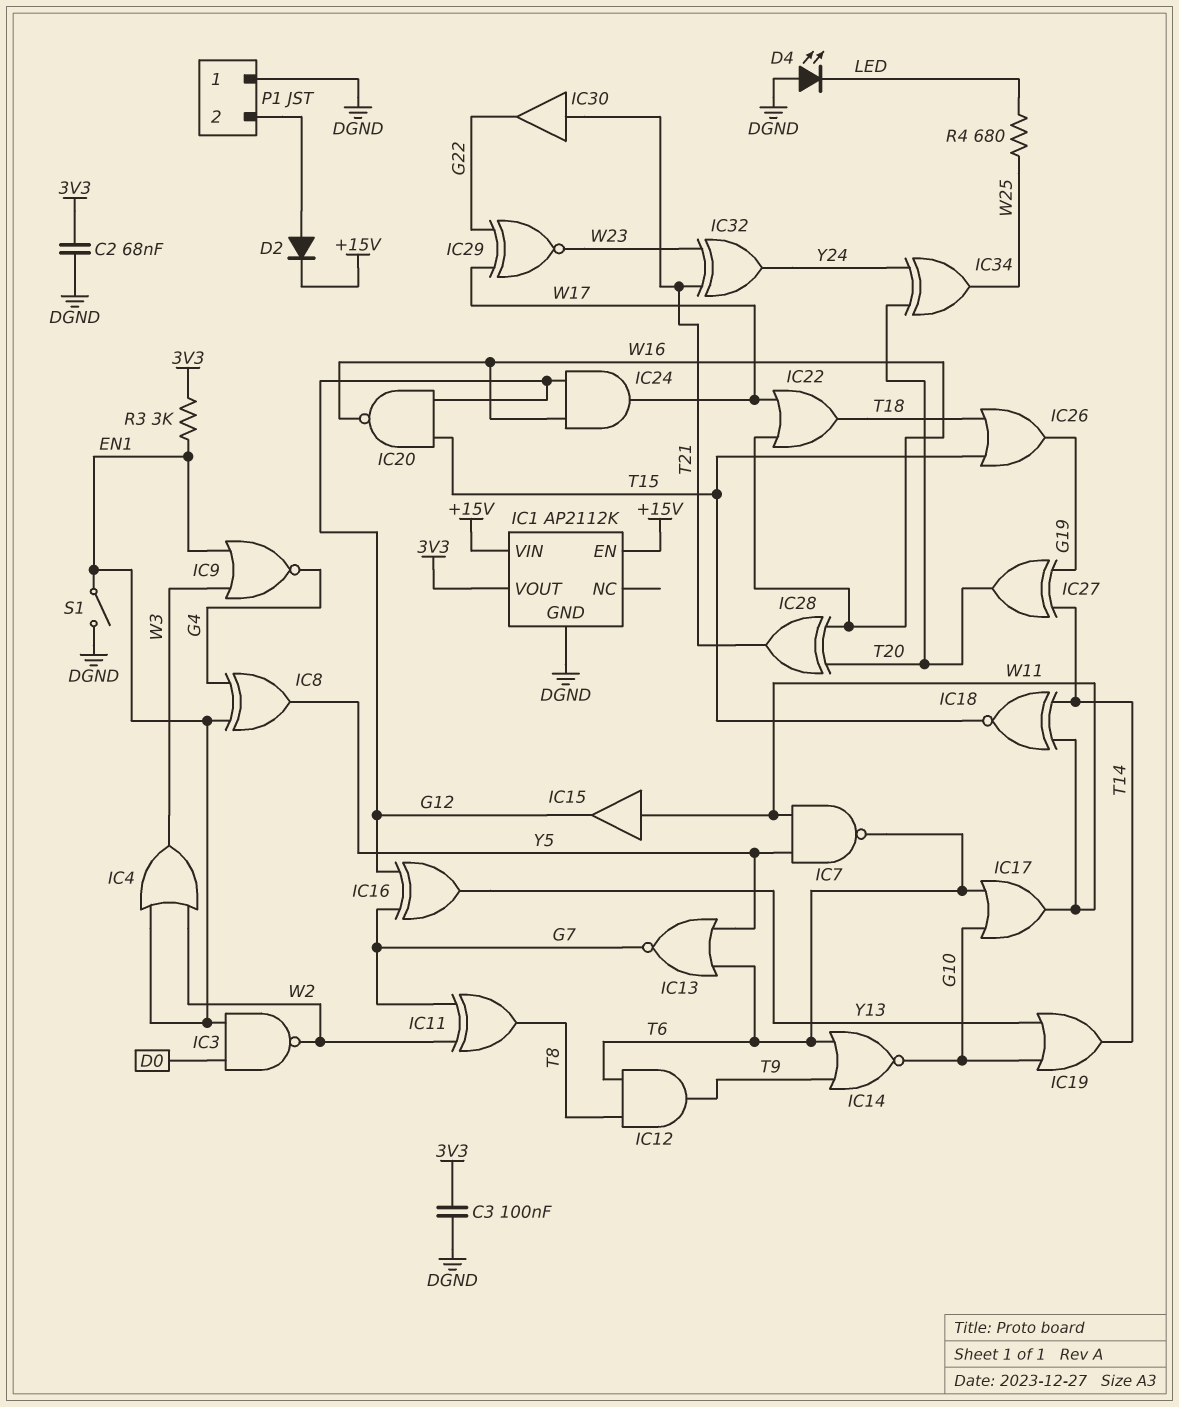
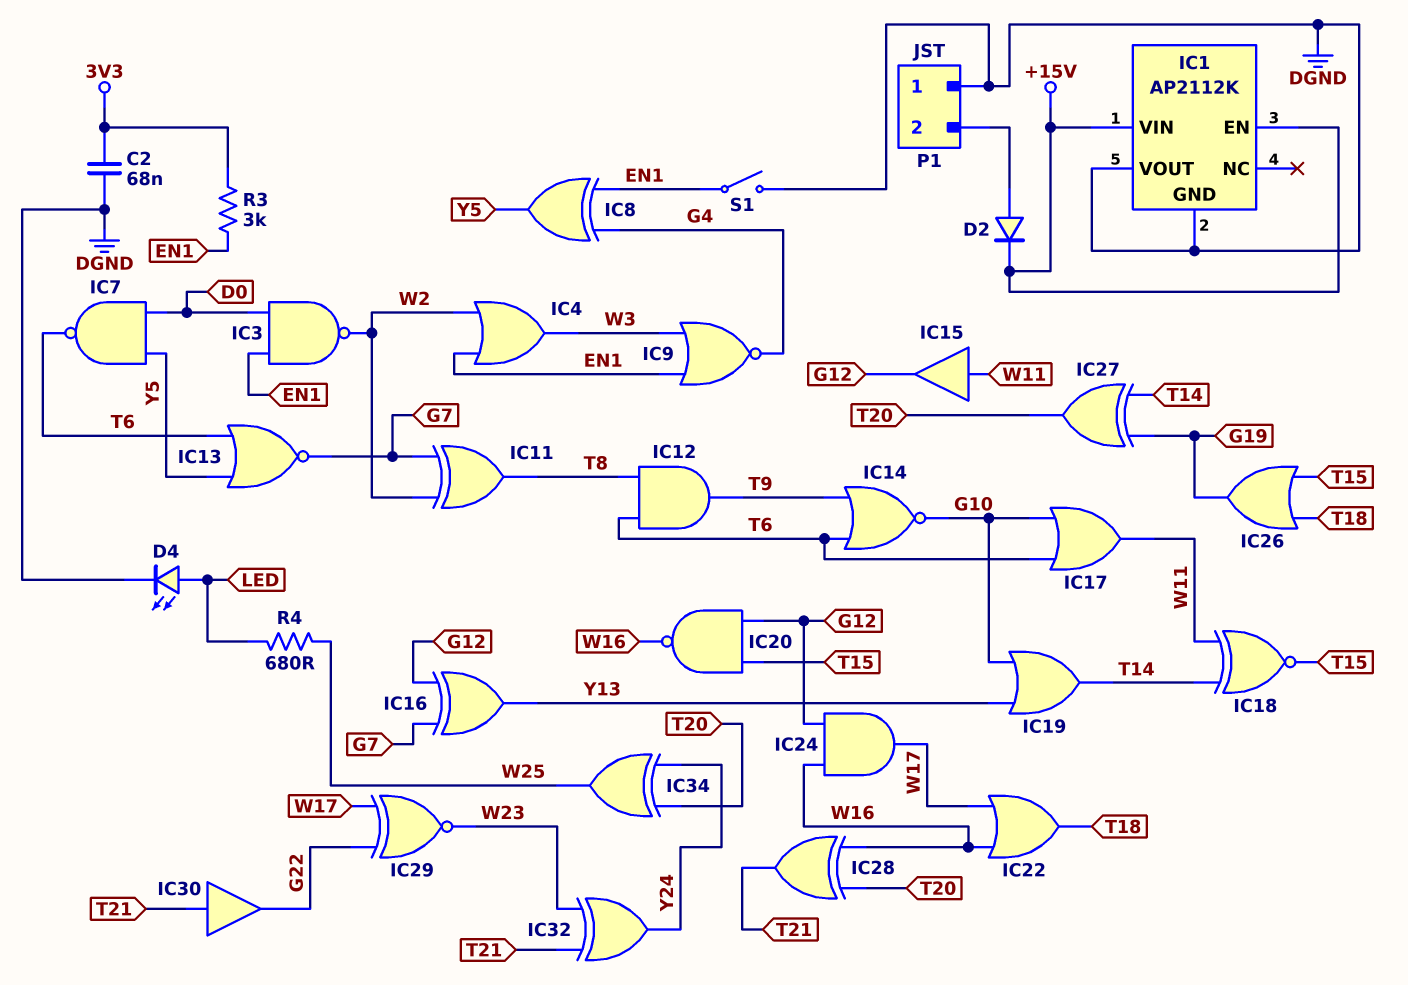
C3: 100nF (3V3, DGND) -> none
D4: LED (A DGND, K LED) -> LED (A LED, K DGND)
IC1 pin VOUT: 3V3 -> DGND
IC7: NAND (in W11, in Y5, out T6) -> NAND (in D0, in Y5, out T6)

